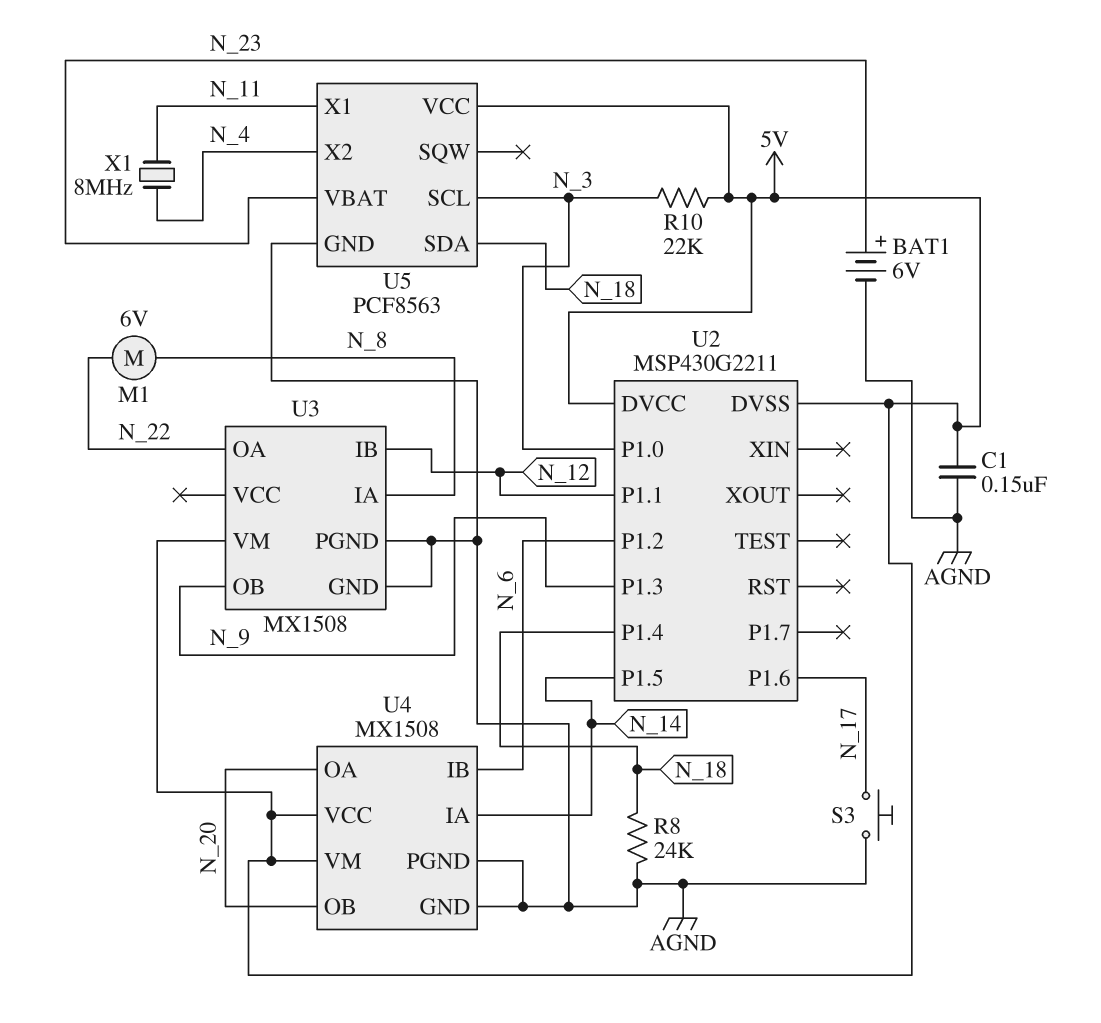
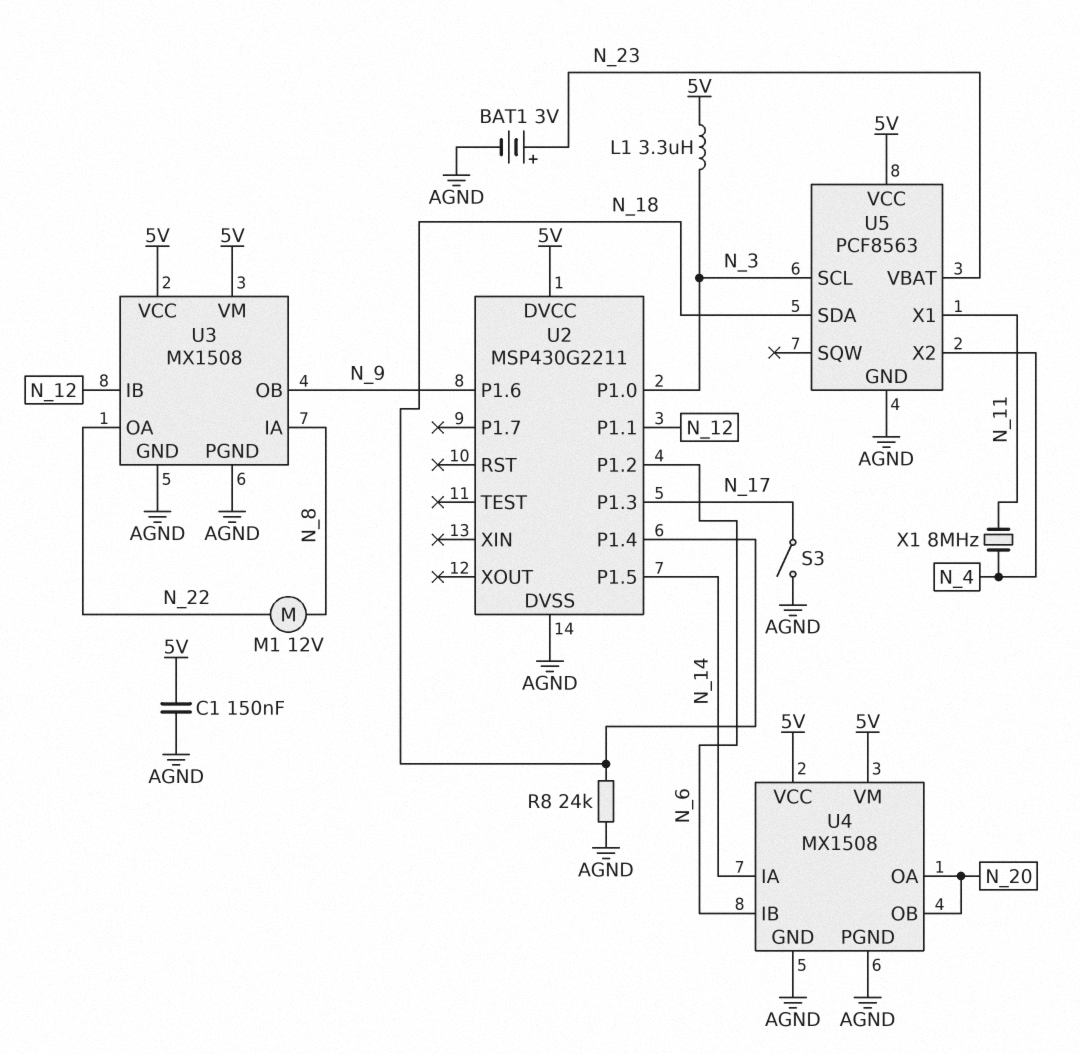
BAT1: 6V (plus N_23, minus AGND) -> 3V (plus N_23, minus AGND)
L1: none -> 3.3uH (5V, N_3)
M1: motor 6V (N_8, N_22) -> motor 12V (N_8, N_22)
R10: 22k (5V, N_3) -> none
S3: button (AGND, N_17) -> switch (AGND, N_17)
U2 pin DVSS: 5V -> AGND
U2 pin P1.3: N_9 -> N_17
U2 pin P1.6: N_17 -> N_9
U3 pin VCC: none -> 5V

